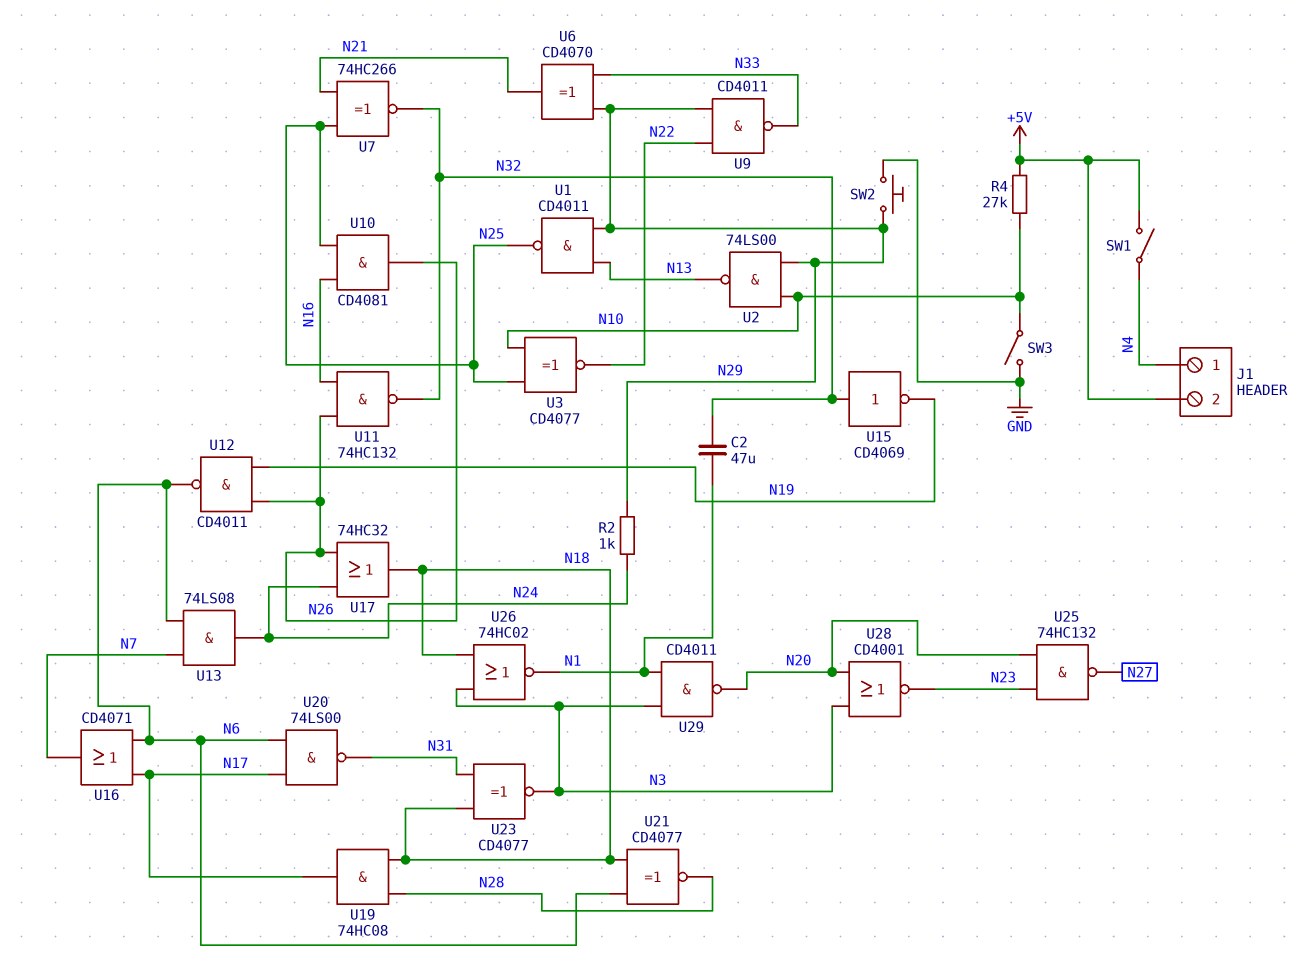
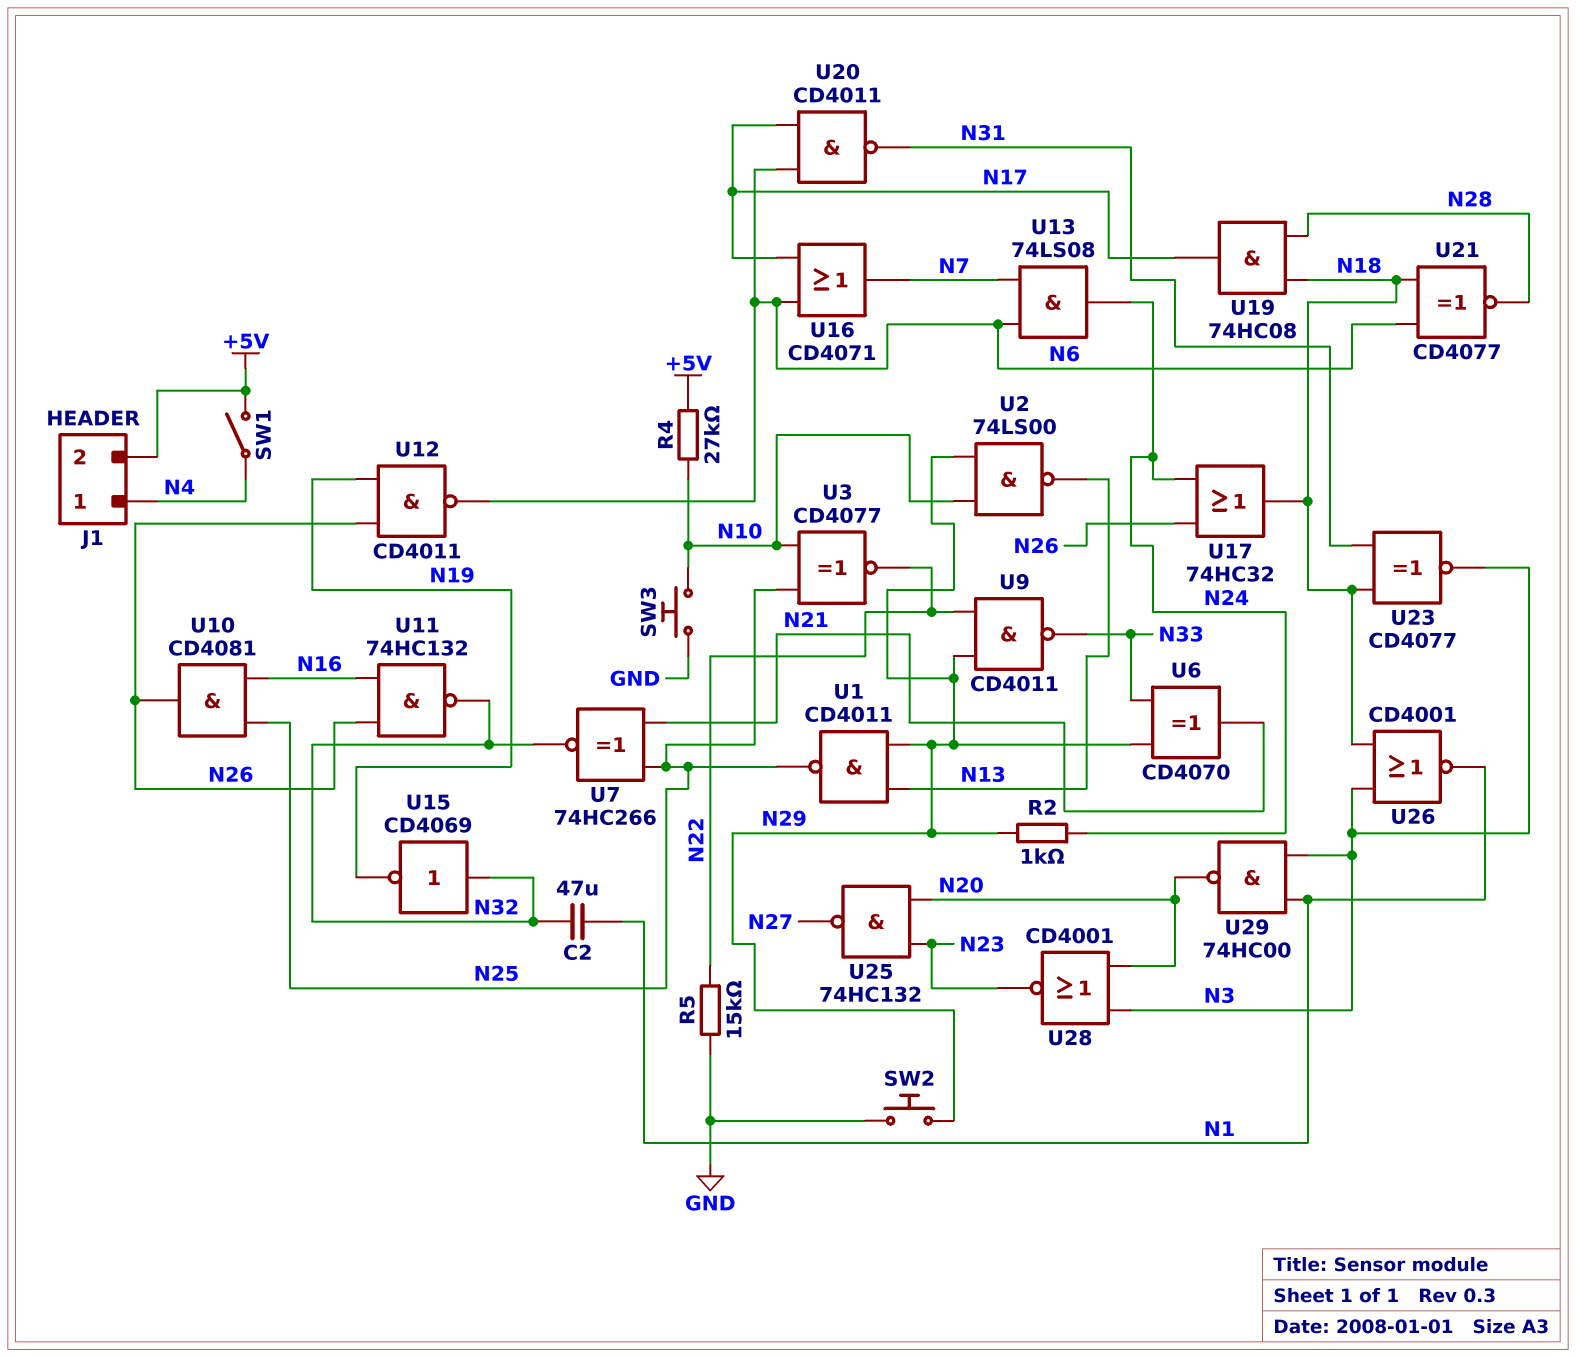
R5: none -> 15k (GND, N22)
SW3: switch (GND, N10) -> button (GND, N10)
U20: NAND 74LS00 (in N6, in N17, out N31) -> NAND CD4011 (in N6, in N17, out N31)
U26: NOR 74HC02 (in N3, in N18, out N1) -> NOR CD4001 (in N3, in N18, out N1)
U29: NAND CD4011 (in N1, in N3, out N20) -> NAND 74HC00 (in N1, in N3, out N20)

